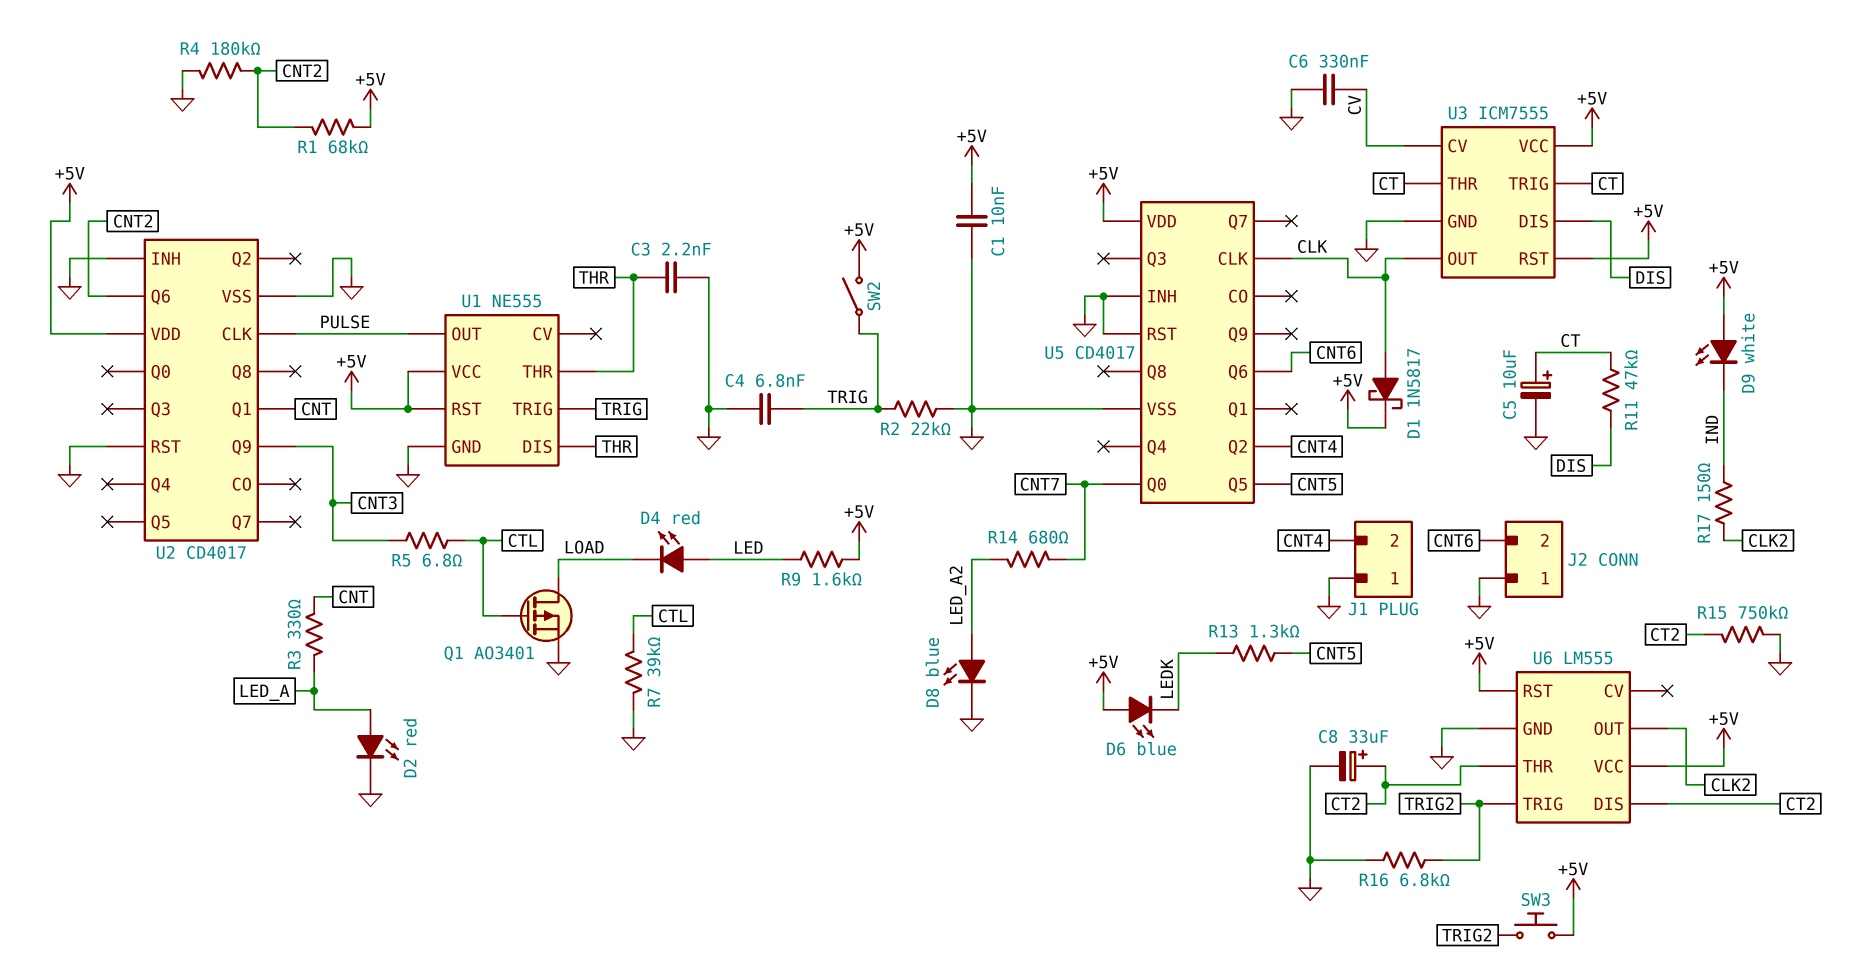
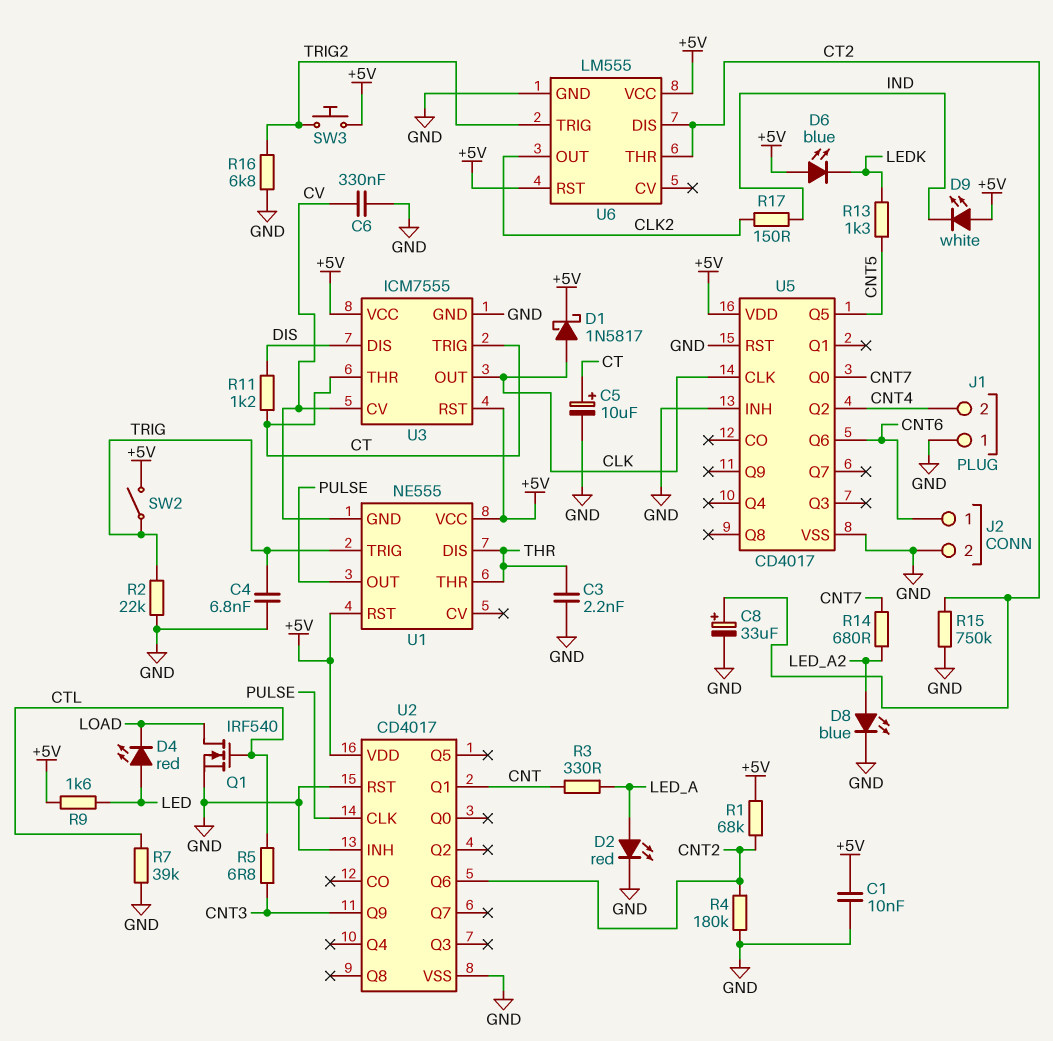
J2 pin 1: GND -> CNT6
J2 pin 2: CNT6 -> GND
Q1: PMOS AO3401 (G CTL, D LOAD, S GND) -> NMOS IRF540 (G CTL, D LOAD, S GND)
R11: 47k (CT, DIS) -> 1.2k (CT, DIS)
U1 pin GND: GND -> CV

